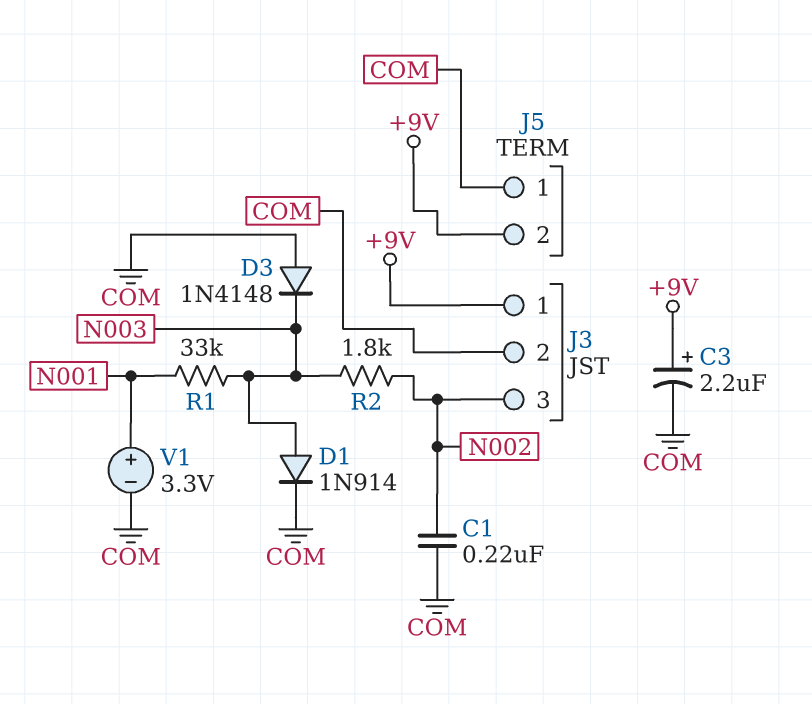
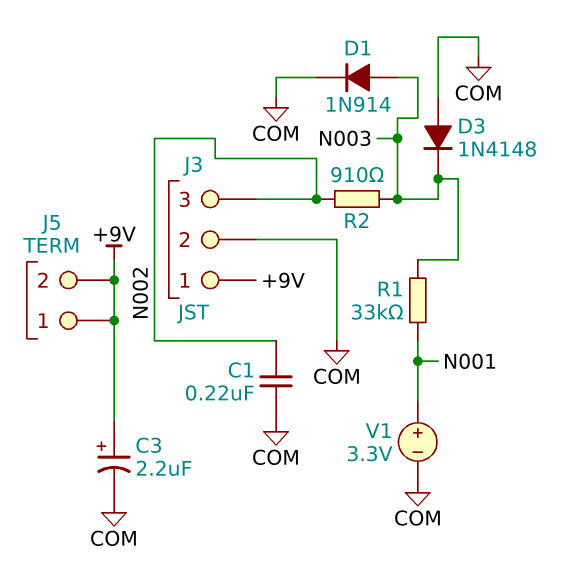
J5 pin 1: COM -> +9V
R2: 1.8k (N002, N003) -> 910 (N002, N003)

